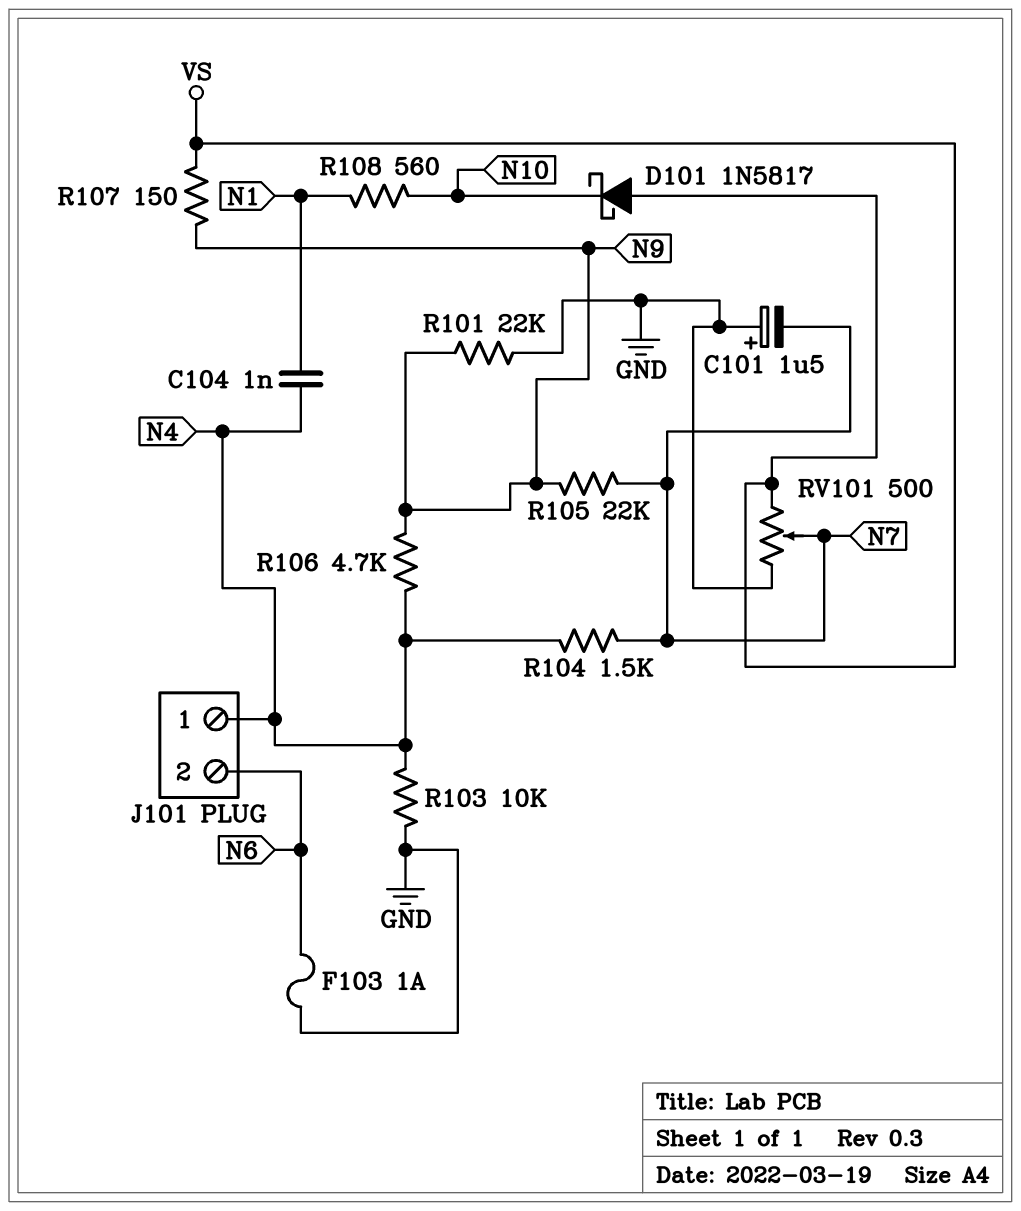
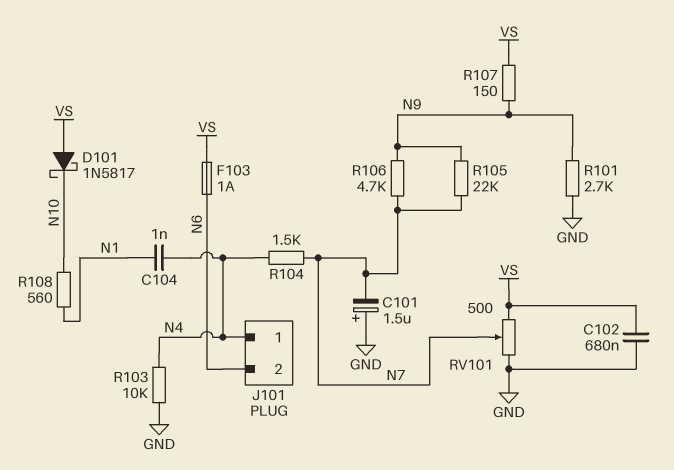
C102: none -> 680nF (GND, VS)
F103: 1A (GND, N6) -> 1A (N6, VS)
R101: 22k (GND, N9) -> 2.7k (GND, N9)
R106: 4.7k (N4, N9) -> 4.7k (N7, N9)

